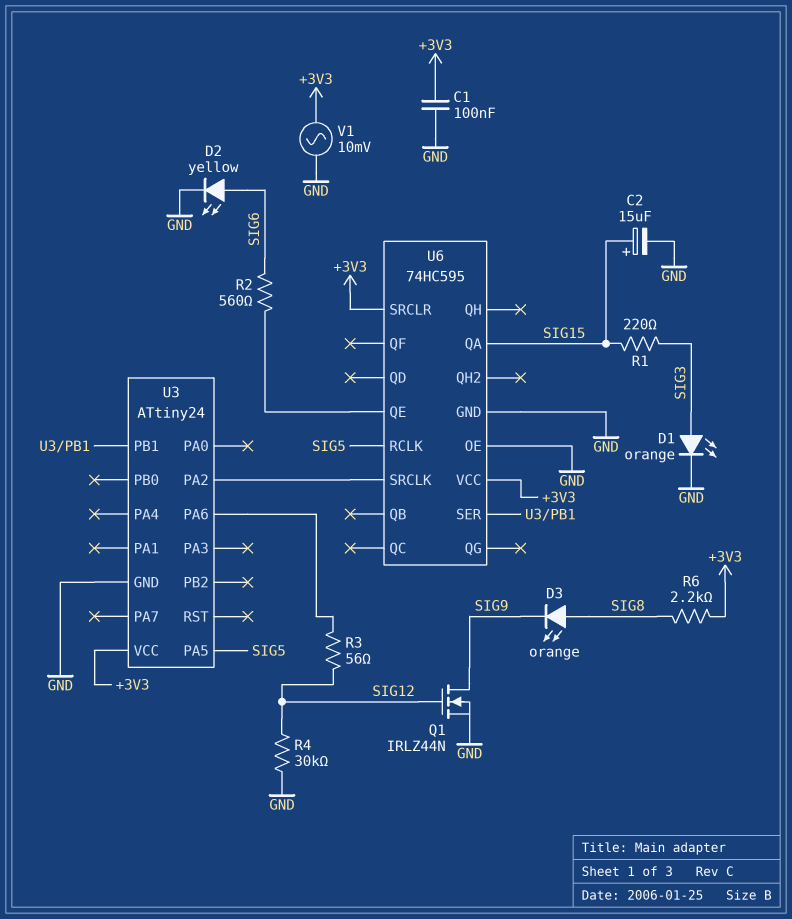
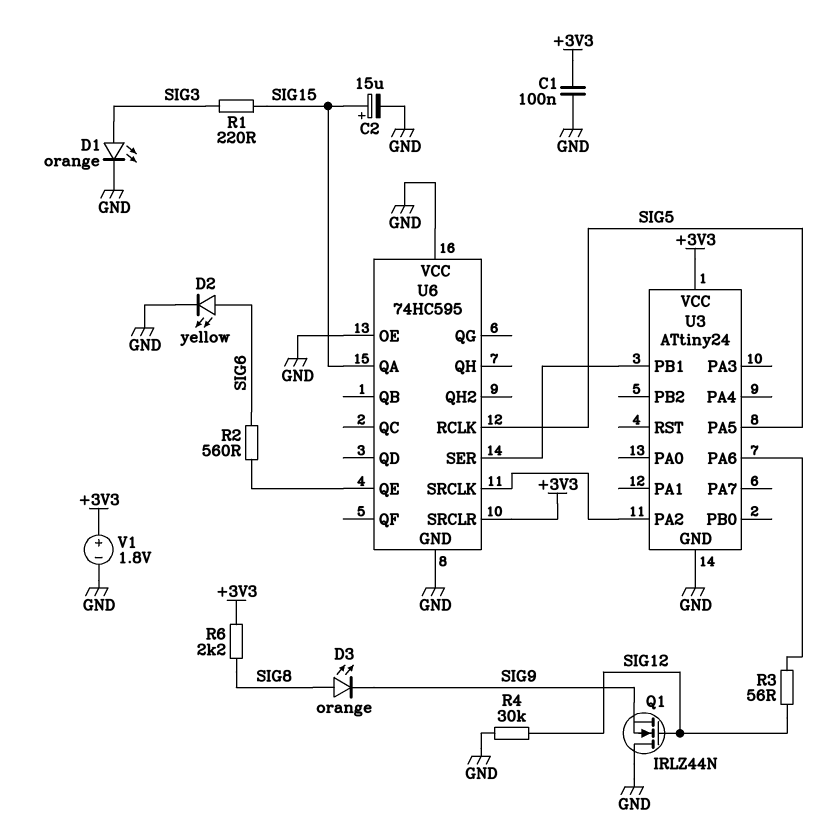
Q1: NMOS IRLZ44N (G SIG12, D SIG9, S GND) -> NMOS IRLZ44N (G SIG12, D GND, S SIG9)
U6 pin VCC: +3V3 -> GND
V1: AC 10mV (+3V3, GND) -> 1.8V (plus +3V3, minus GND)

